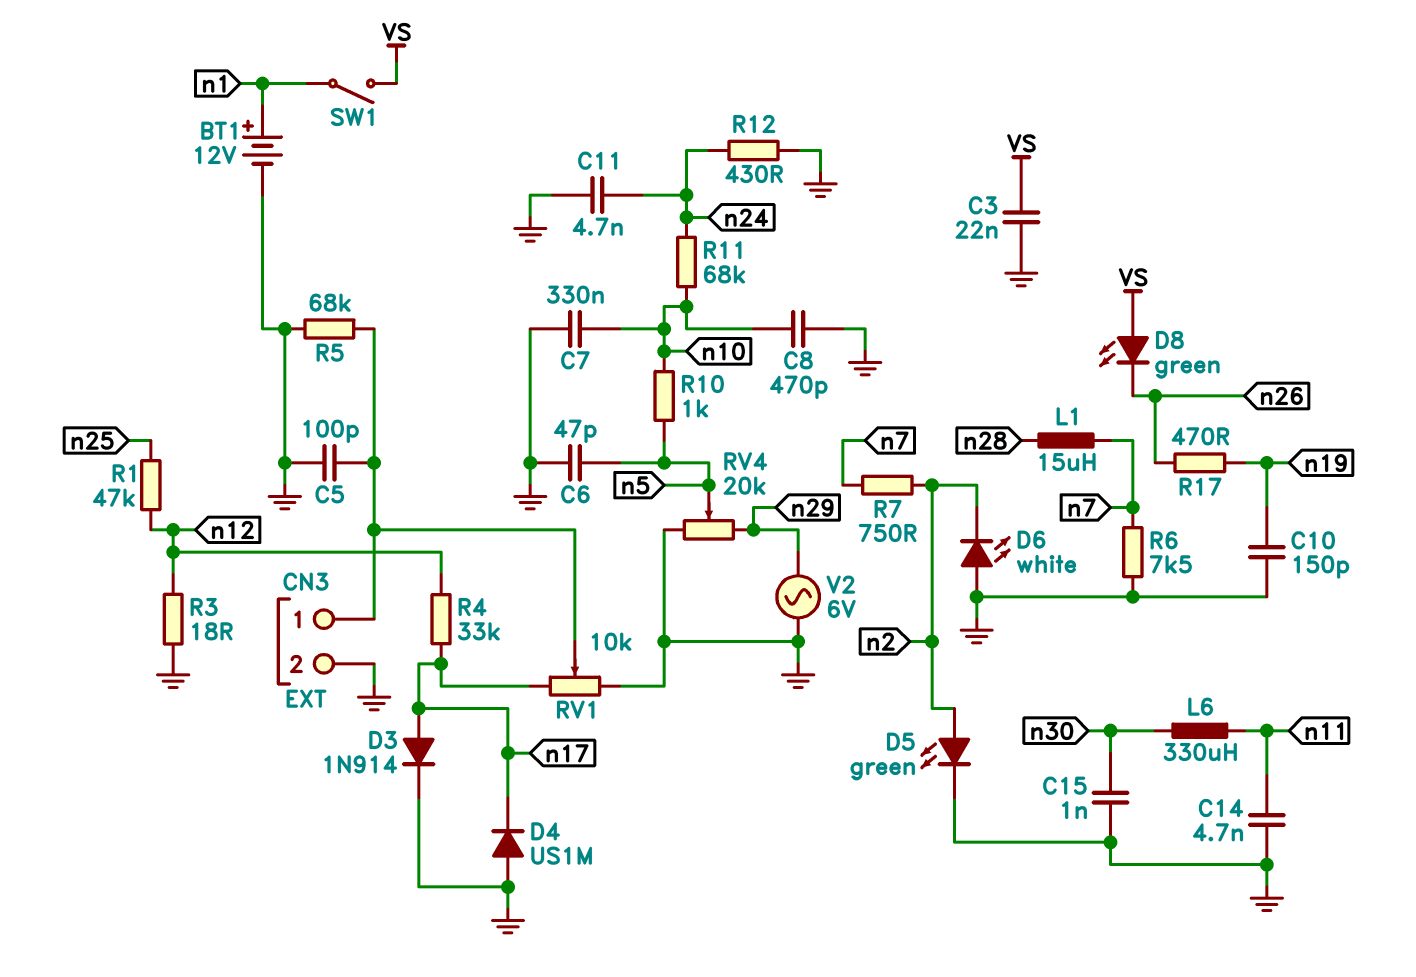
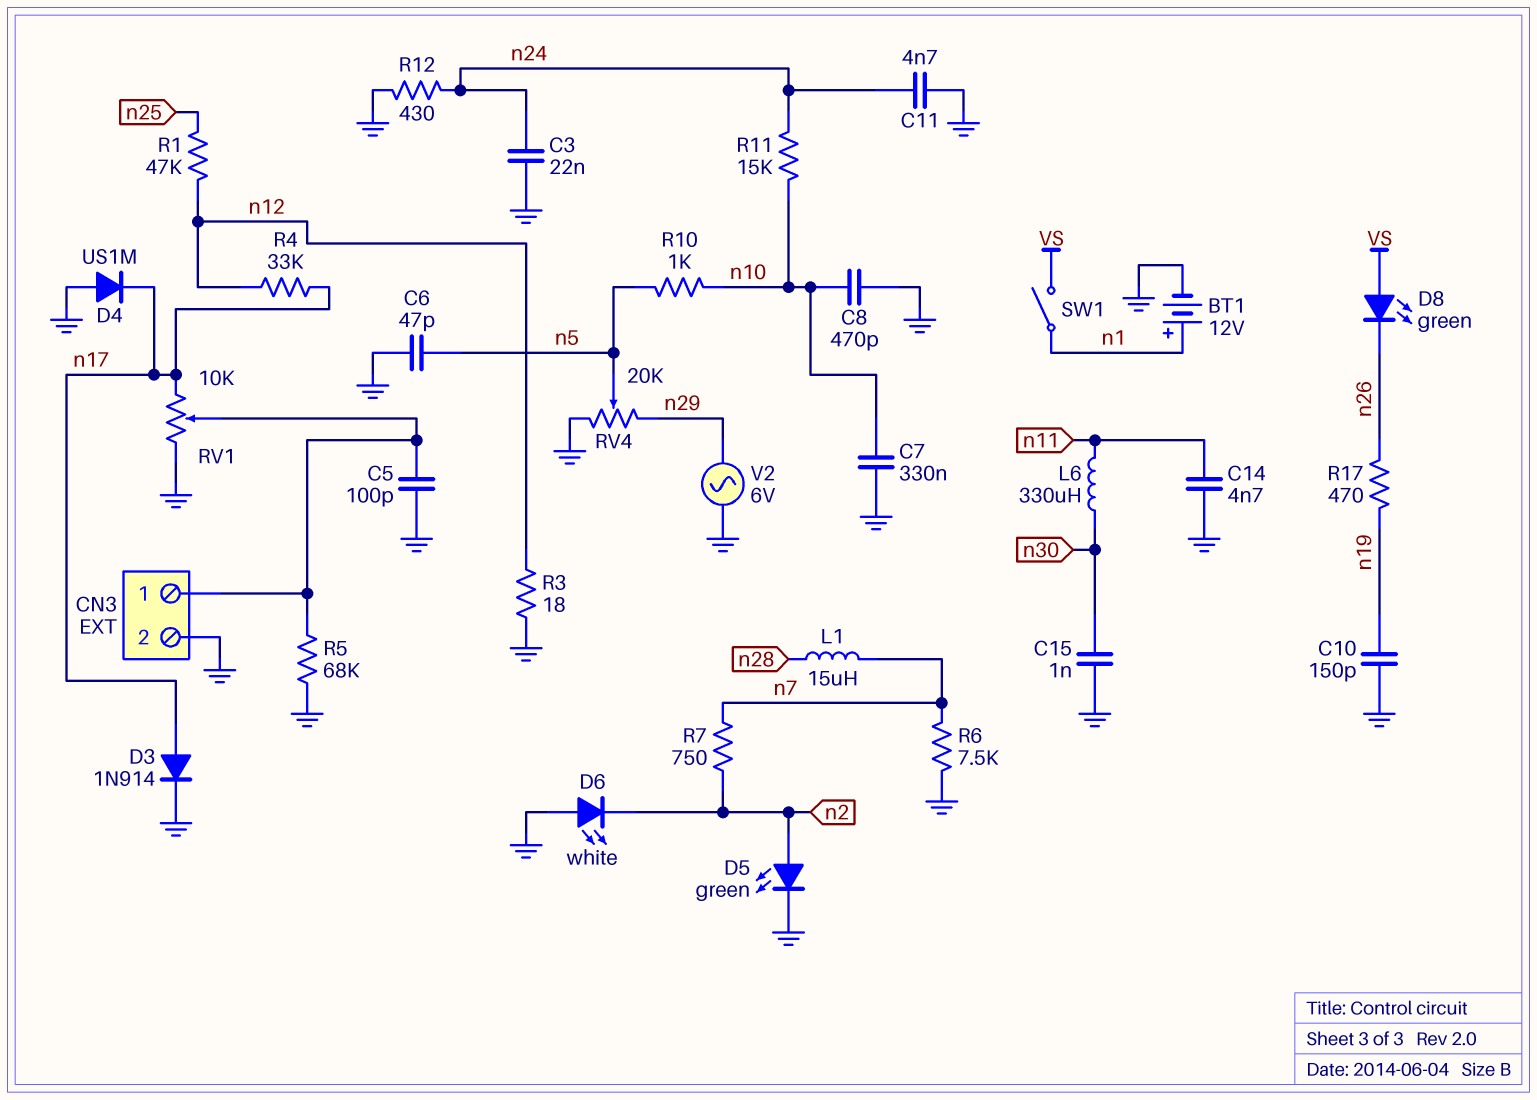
C3: 22nF (GND, VS) -> 22nF (GND, n24)
R11: 68k (n10, n24) -> 15k (n10, n24)

